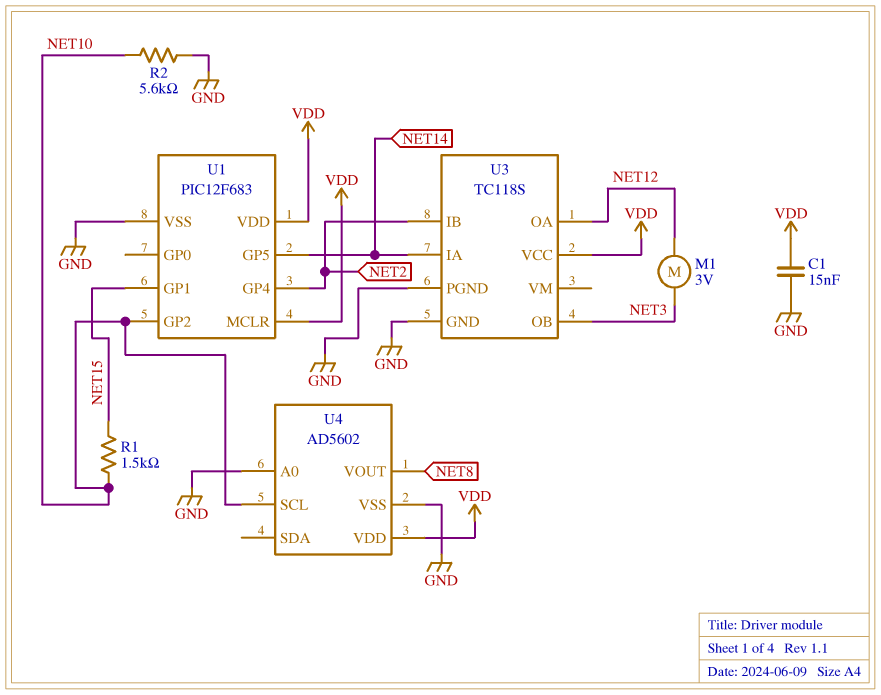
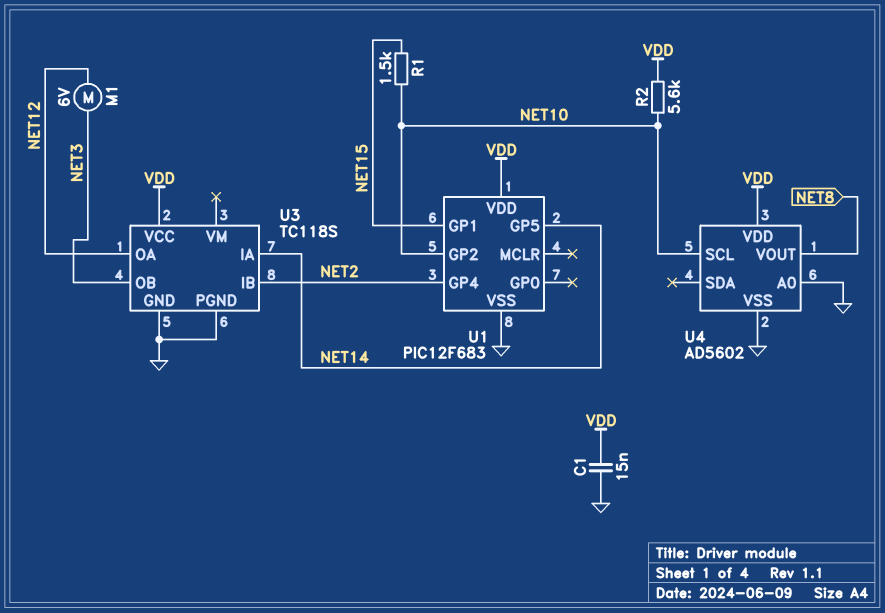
M1: motor 3V (NET3, NET12) -> motor 6V (NET3, NET12)
R2: 5.6k (GND, NET10) -> 5.6k (NET10, VDD)
U1 pin MCLR: VDD -> none

